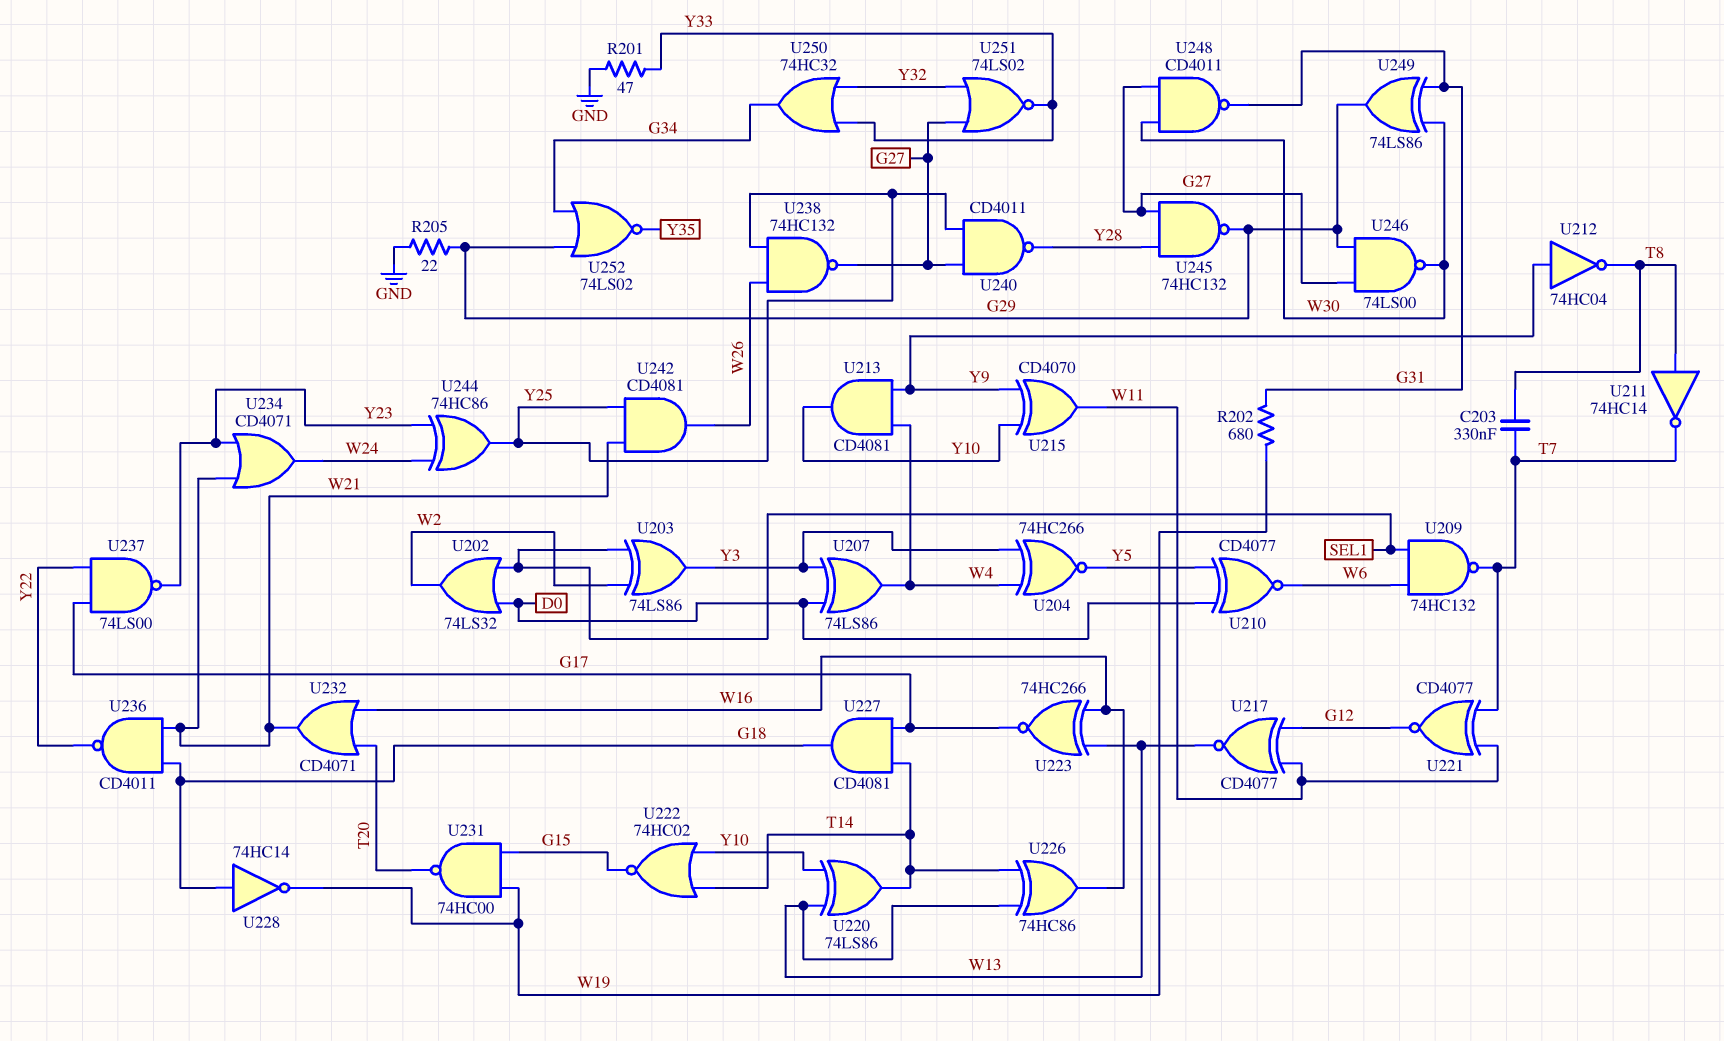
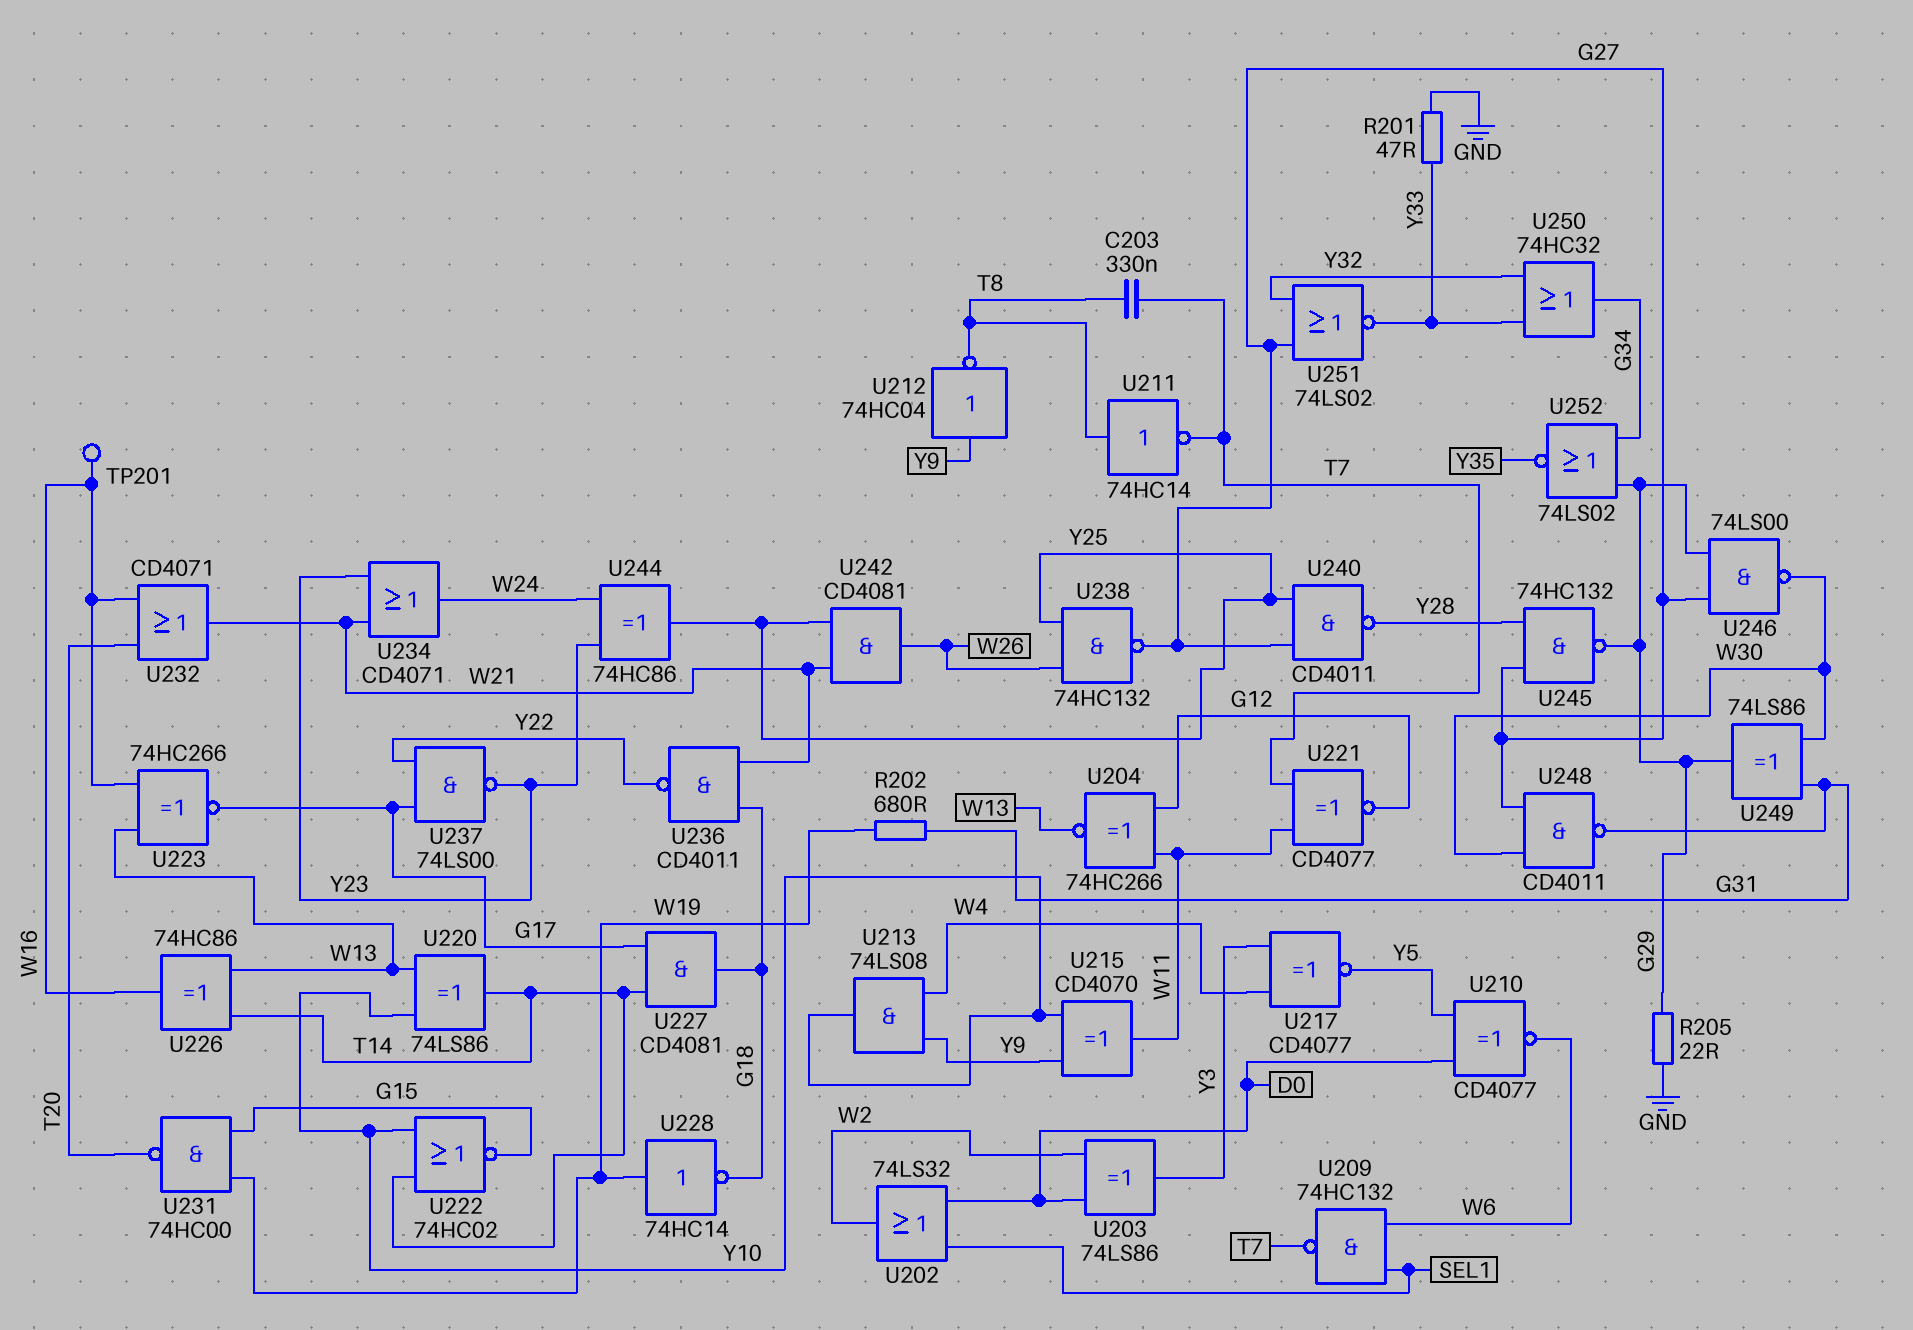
TP201: none -> test point (W16)
U203: XOR 74LS86 (in SEL1, in W2, out Y3) -> XOR 74LS86 (in D0, in W2, out Y3)
U204: XNOR 74HC266 (in W4, in Y3, out Y5) -> XNOR 74HC266 (in G12, in W11, out W13)
U207: XOR 74LS86 (in D0, in Y3, out W4) -> none
U213: AND CD4081 (in W4, in Y9, out Y10) -> AND 74LS08 (in W4, in Y9, out Y10)
U217: XNOR CD4077 (in G12, in W11, out W13) -> XNOR CD4077 (in W4, in Y3, out Y5)
U228: NOT 74HC14 (in G18, out W19) -> NOT 74HC14 (in W19, out G18)

